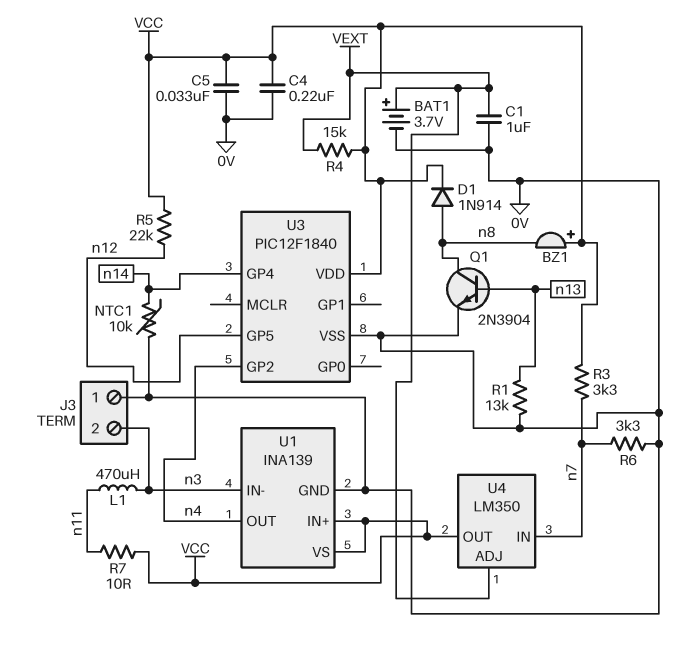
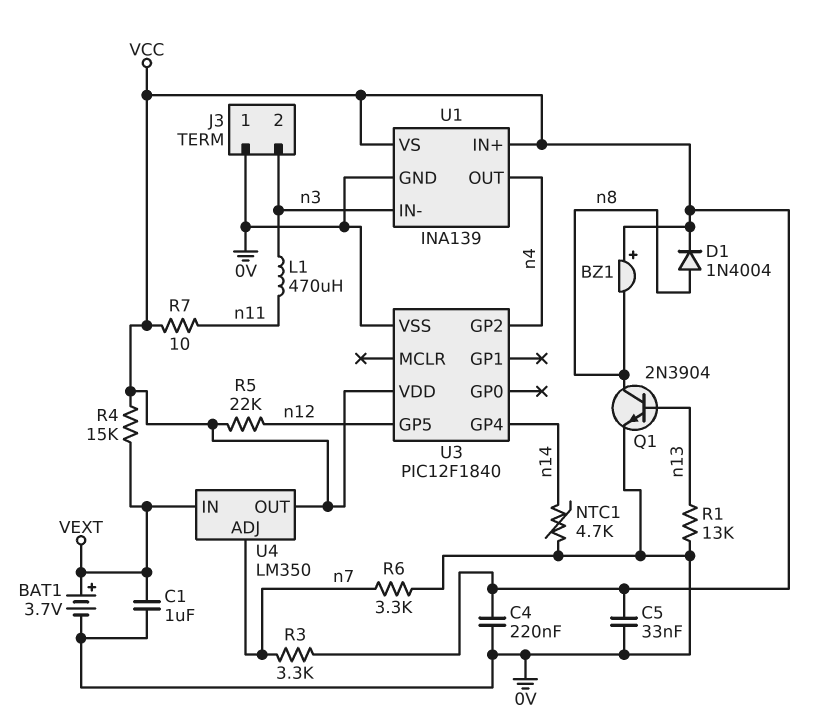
D1: diode 1N914 (A n8, K VCC) -> diode 1N4004 (A n8, K VCC)
NTC1: 10k (0V, n14) -> 4.7k (0V, n14)
U4 pin ADJ: VEXT -> n7
U4 pin IN: n7 -> VEXT

